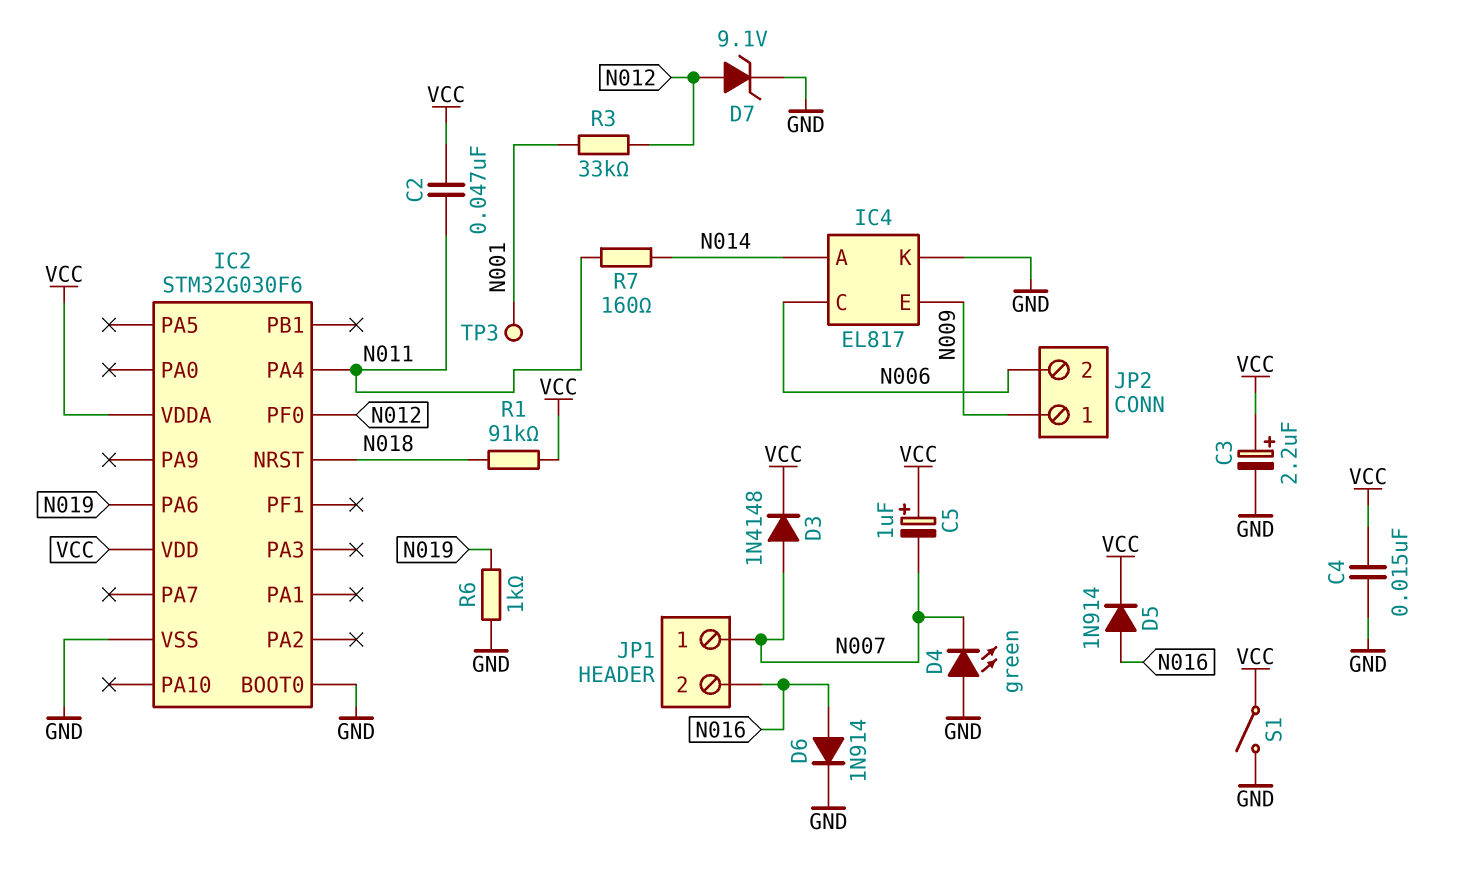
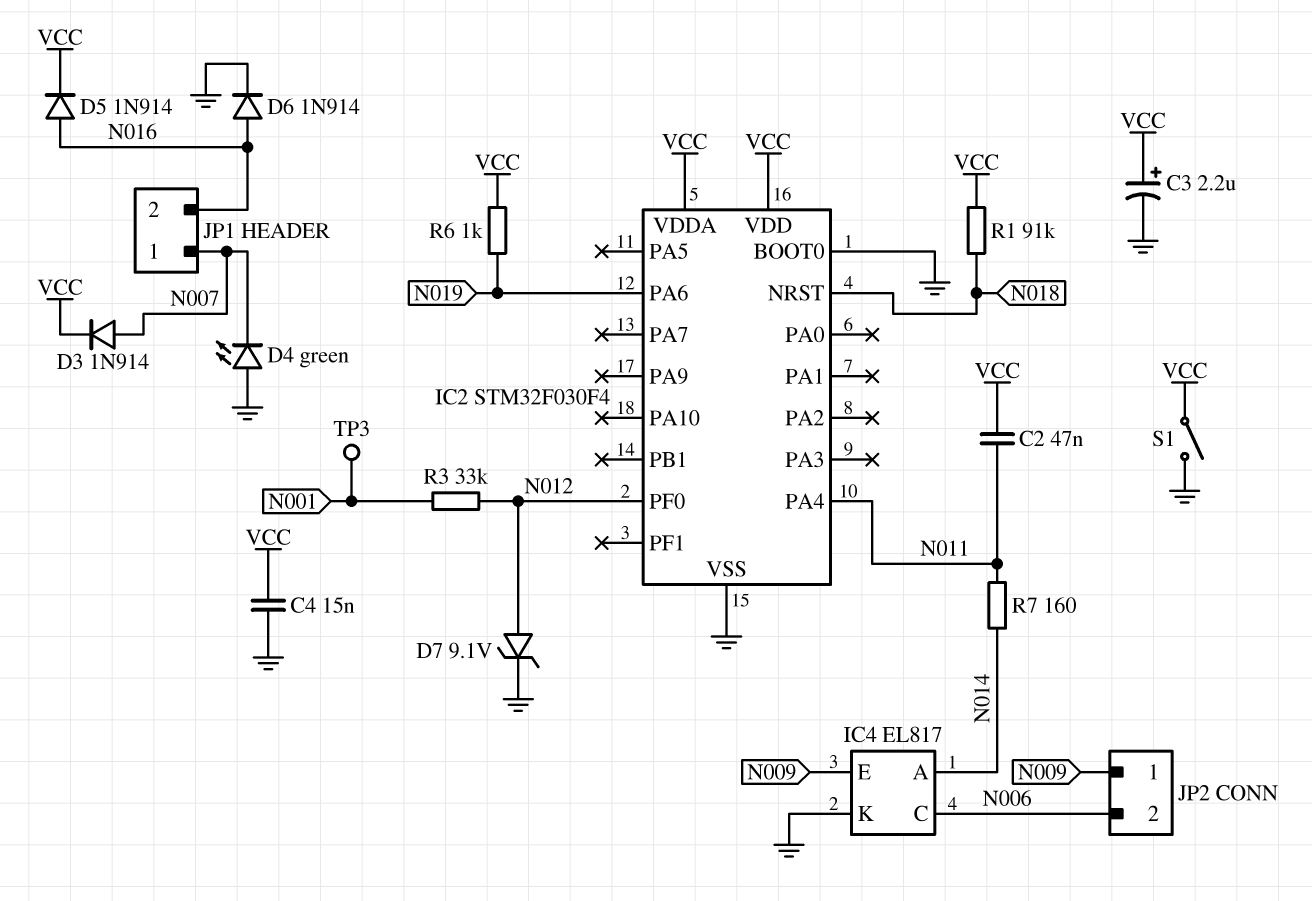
C5: 1uF (plus VCC, minus N007) -> none
D3: diode 1N4148 (A N007, K VCC) -> diode 1N914 (A N007, K VCC)
IC2: STM32G030F6 -> STM32F030F4
R6: 1k (GND, N019) -> 1k (N019, VCC)

